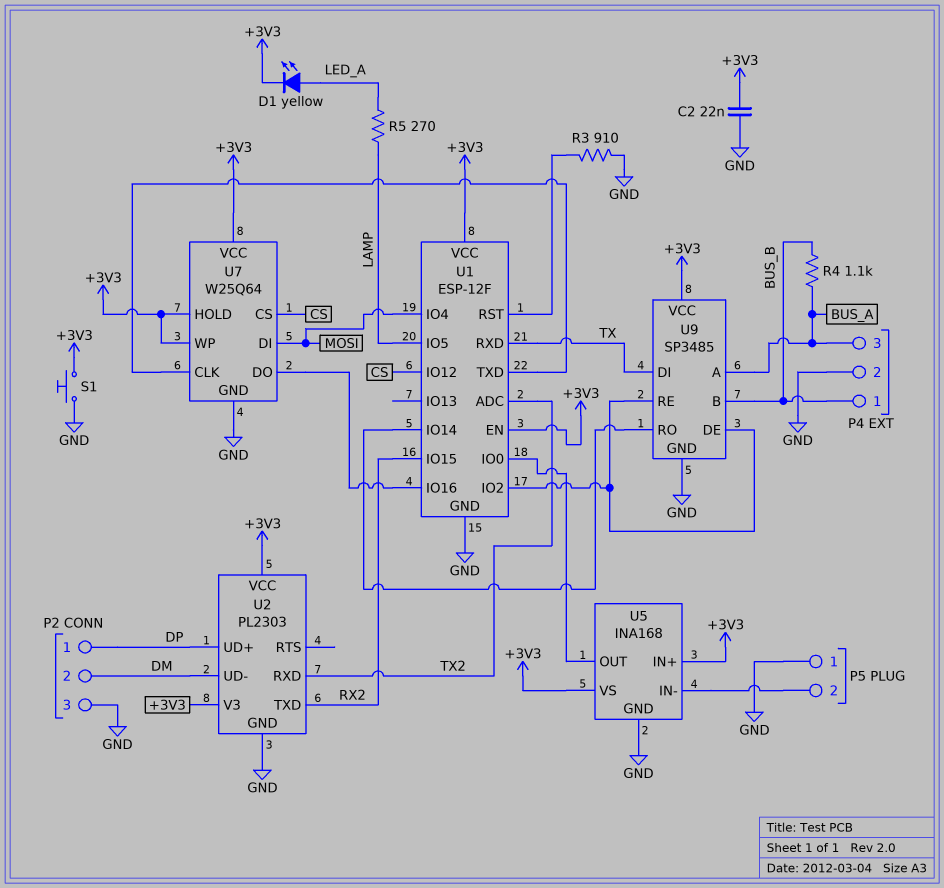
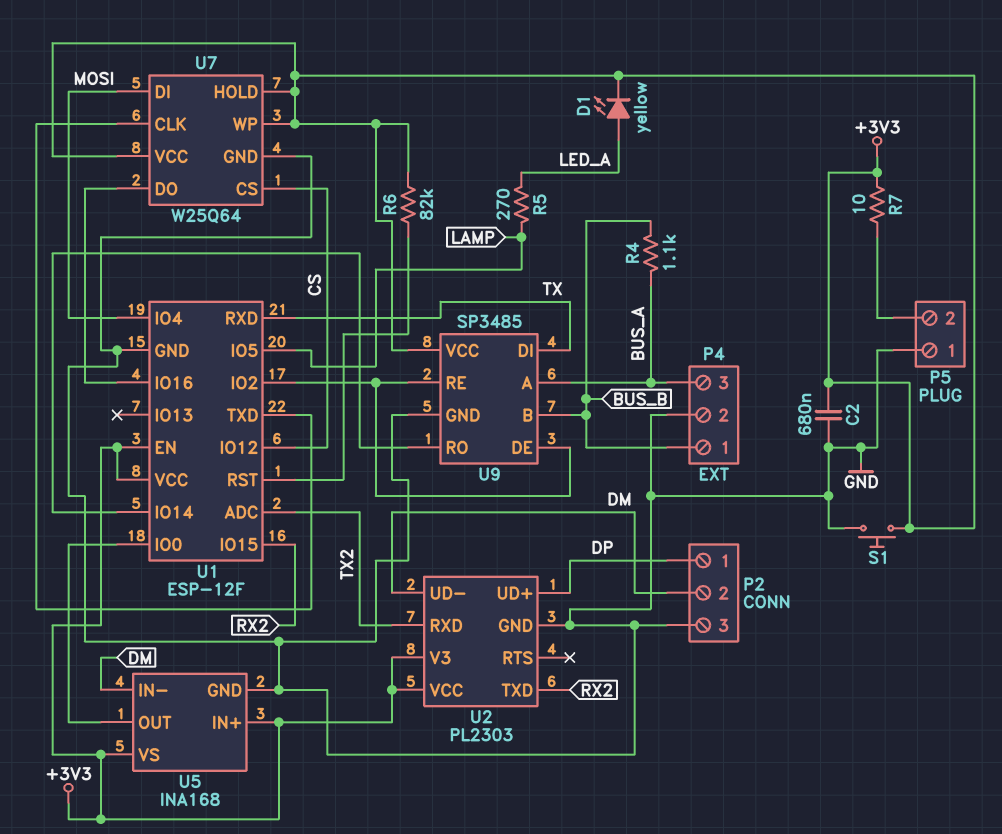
C2: 22nF (+3V3, GND) -> 680nF (+3V3, GND)
R3: 910 (GND, U1/RST) -> none
R6: none -> 82k (+3V3, U1/RST)
R7: none -> 10 (+3V3, P5/2)
U5 pin IN-: P5/2 -> DM

